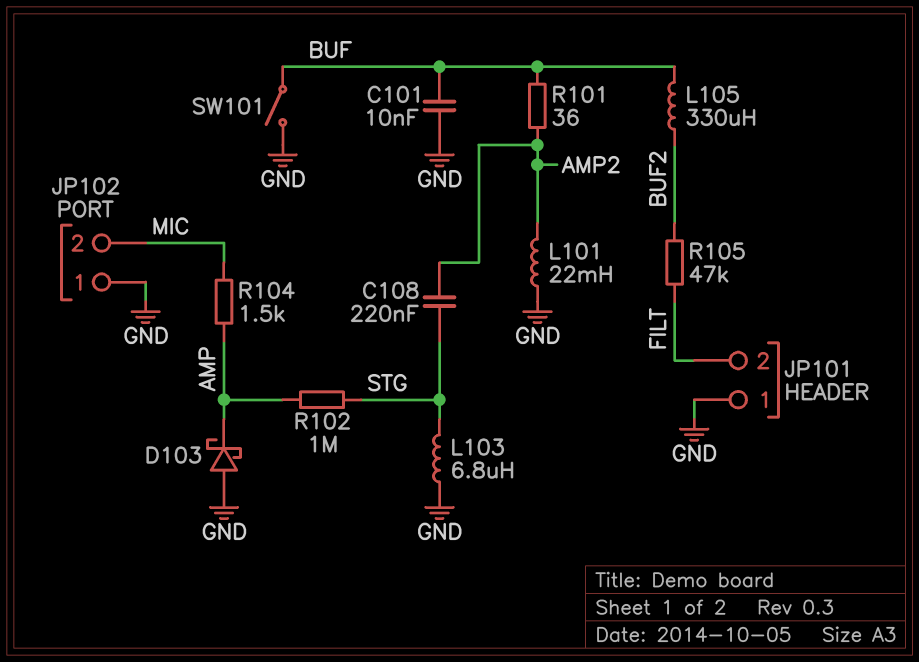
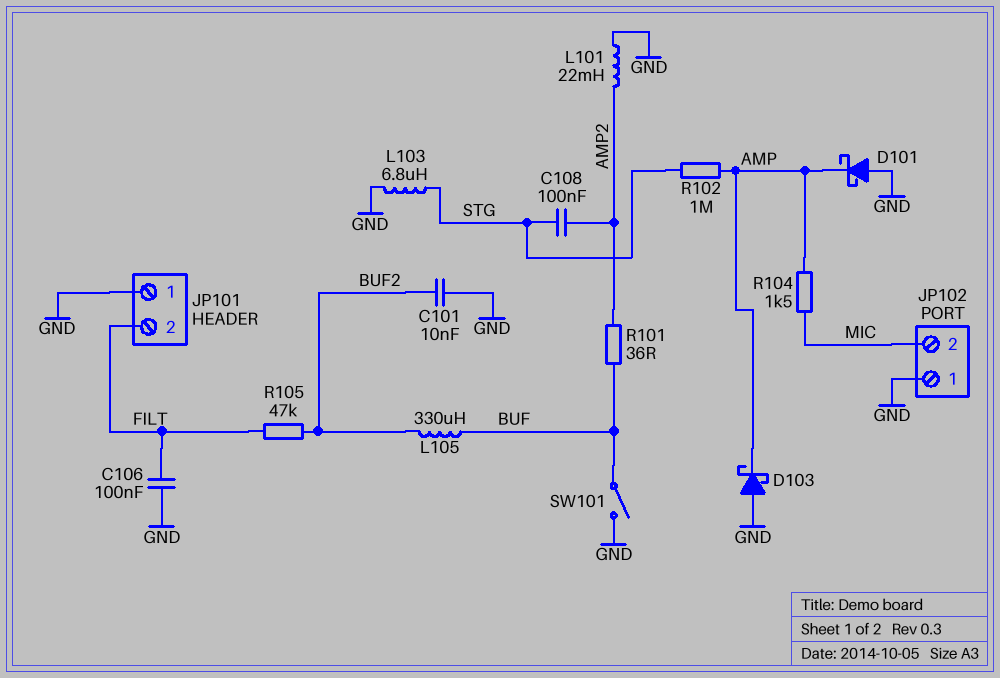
C101: 10nF (BUF, GND) -> 10nF (BUF2, GND)
C106: none -> 100nF (FILT, GND)
C108: 220nF (AMP2, STG) -> 100nF (AMP2, STG)
D101: none -> schottky (A GND, K AMP)

